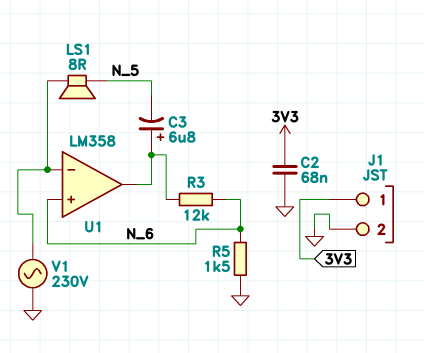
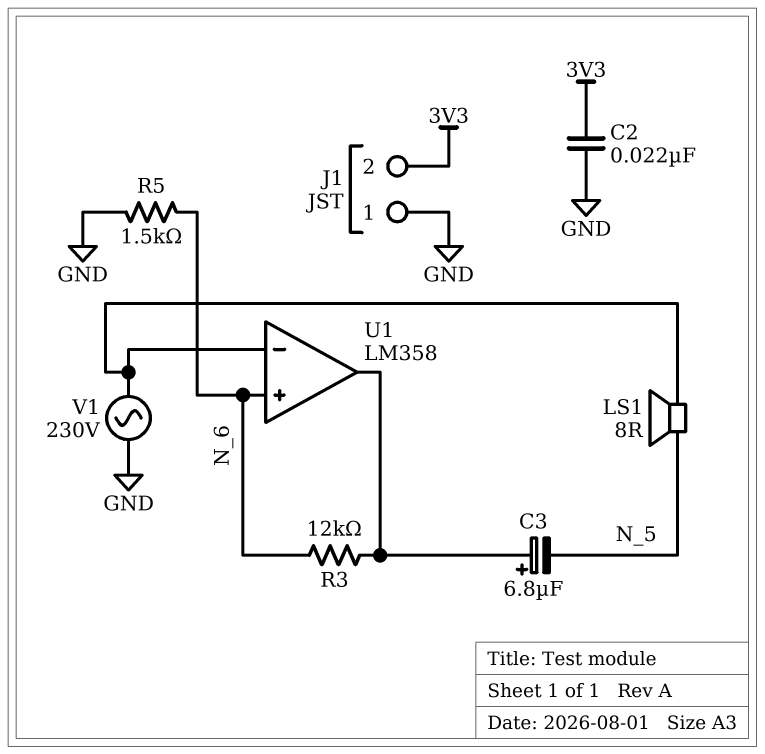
C2: 68nF (3V3, GND) -> 22nF (3V3, GND)
J1 pin 1: 3V3 -> GND
J1 pin 2: GND -> 3V3

